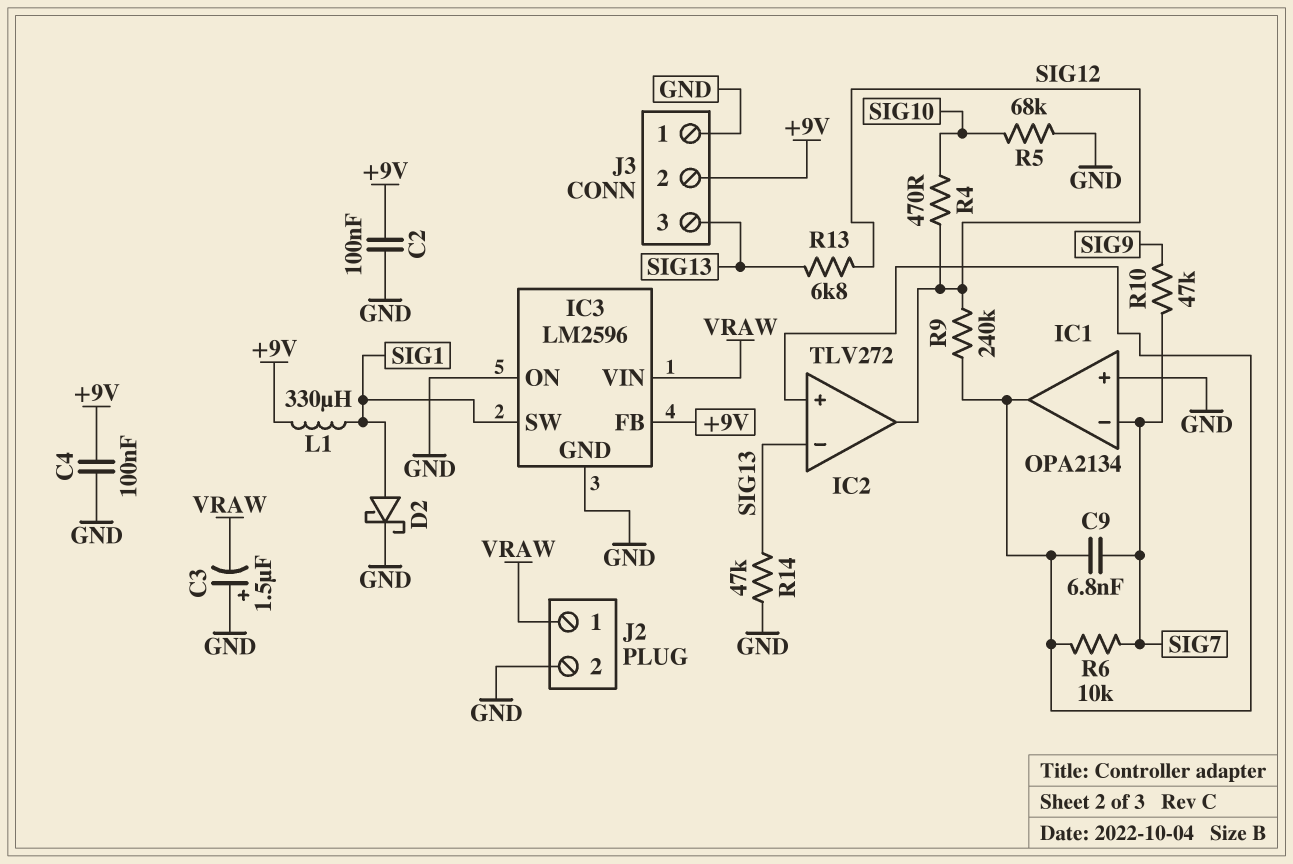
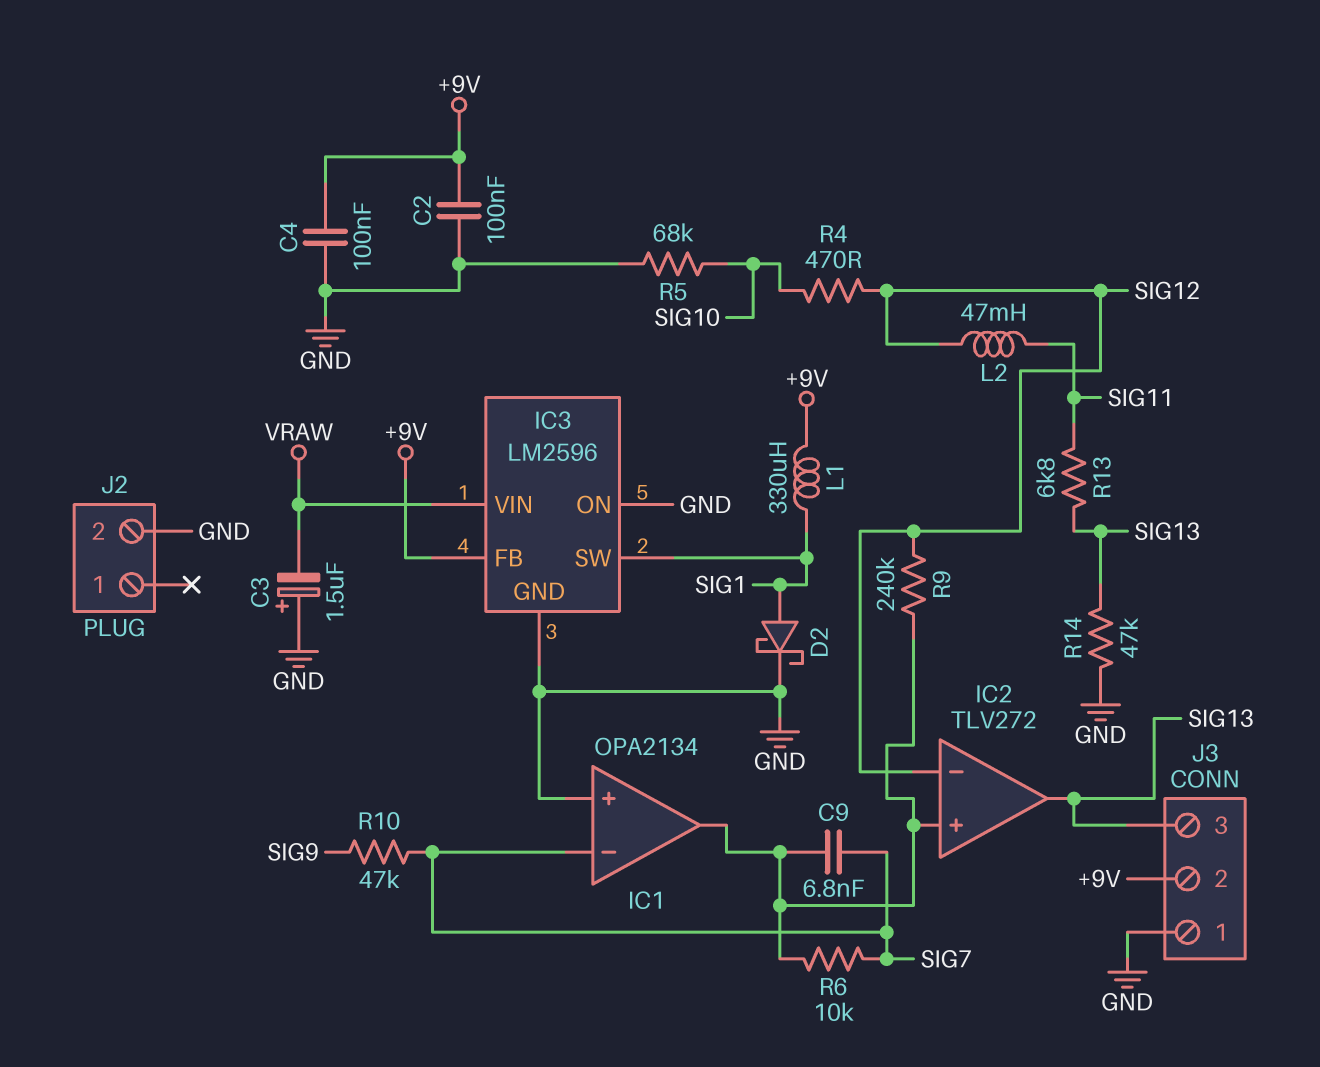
IC2 pin in-: SIG13 -> SIG12
IC2 pin out: SIG12 -> SIG13
J2 pin 1: VRAW -> none
L2: none -> 47mH (SIG11, SIG12)
R13: 6.8k (SIG12, SIG13) -> 6.8k (SIG11, SIG13)

